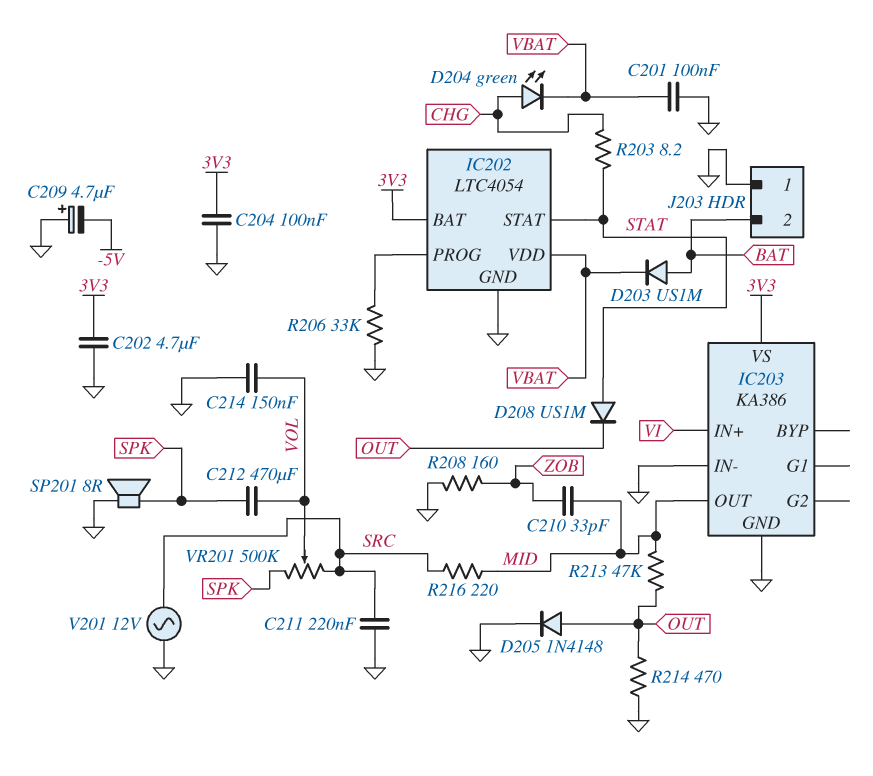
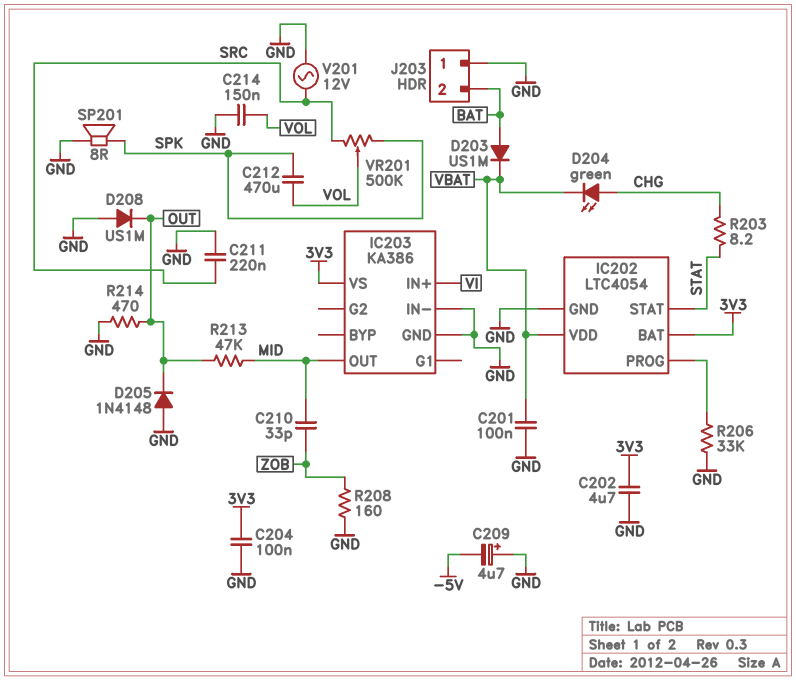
D205: diode 1N4148 (A OUT, K GND) -> diode 1N4148 (A GND, K OUT)
D208: diode US1M (A STAT, K OUT) -> diode US1M (A GND, K OUT)
R216: 220 (MID, SRC) -> none

